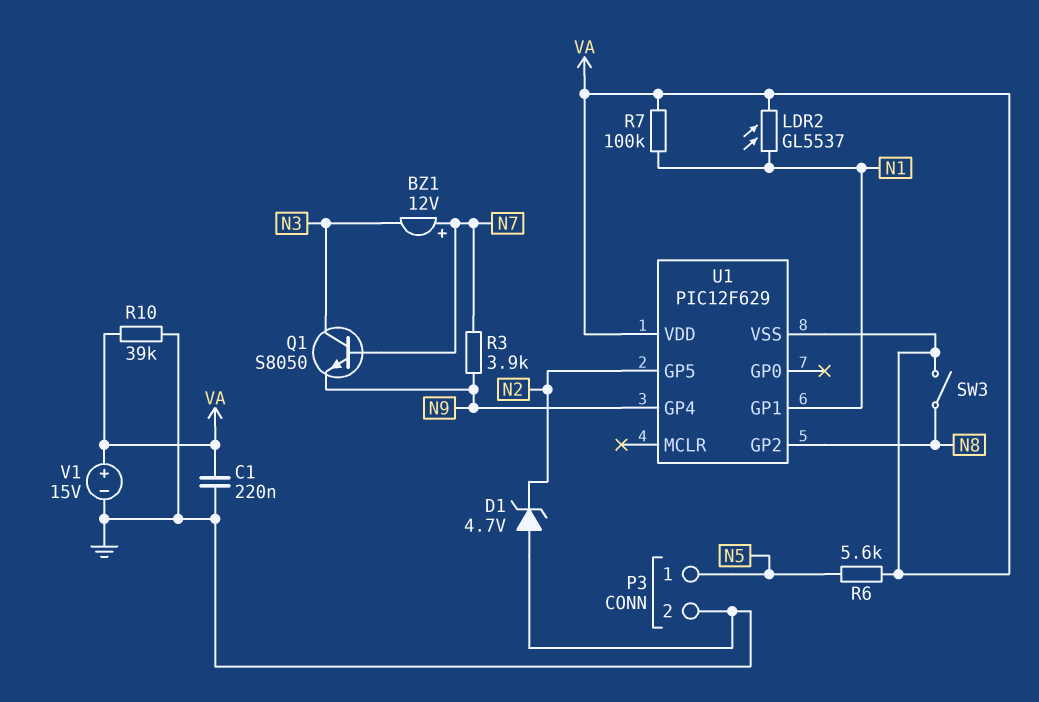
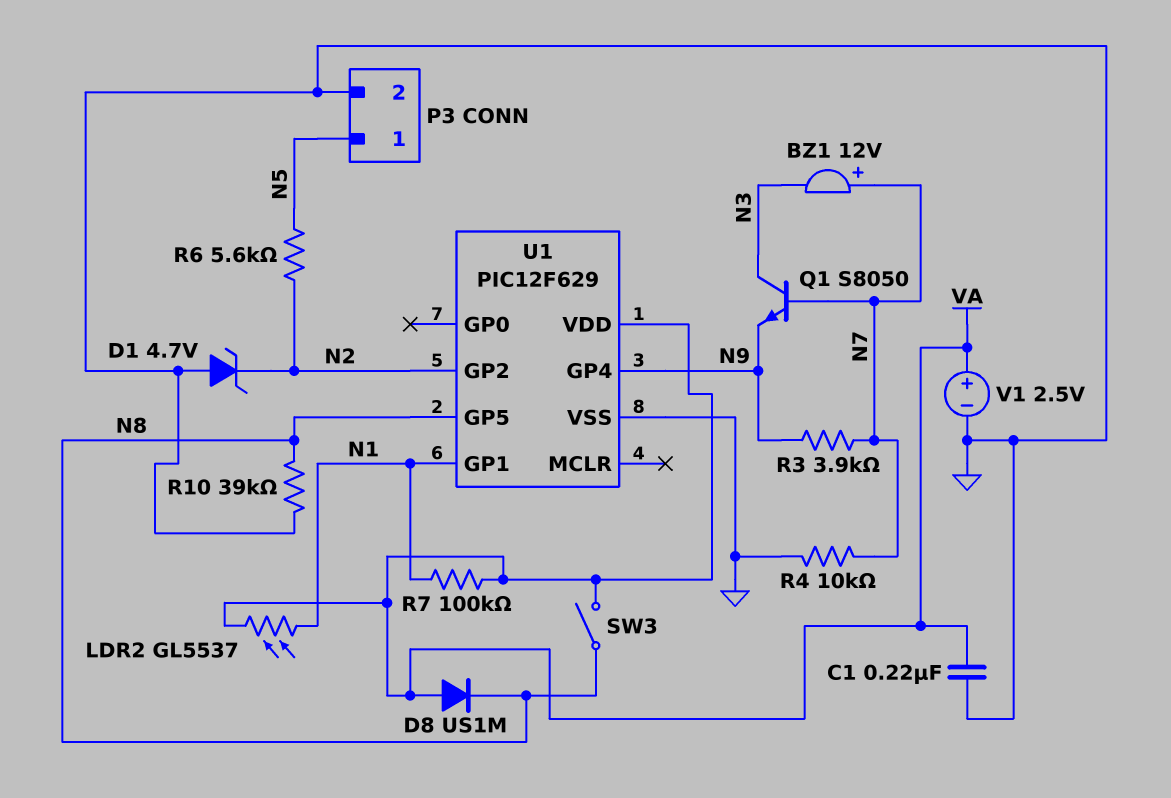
D8: none -> diode US1M (A VA, K N8)
R4: none -> 10k (GND, N7)
R6: 5.6k (N5, VA) -> 5.6k (N2, N5)
R10: 39k (GND, VA) -> 39k (GND, N8)
U1 pin GP2: N8 -> N2
U1 pin GP5: N2 -> N8
U1 pin VSS: VA -> GND
V1: 15V (plus VA, minus GND) -> 2.5V (plus VA, minus GND)

